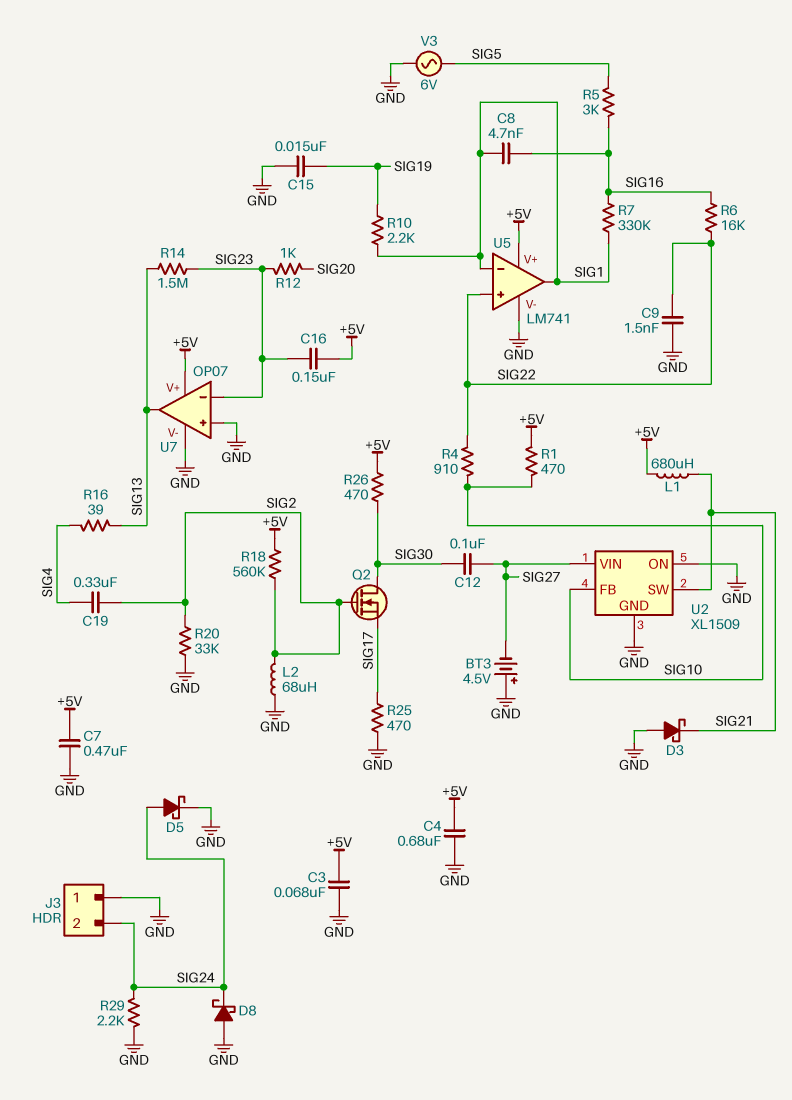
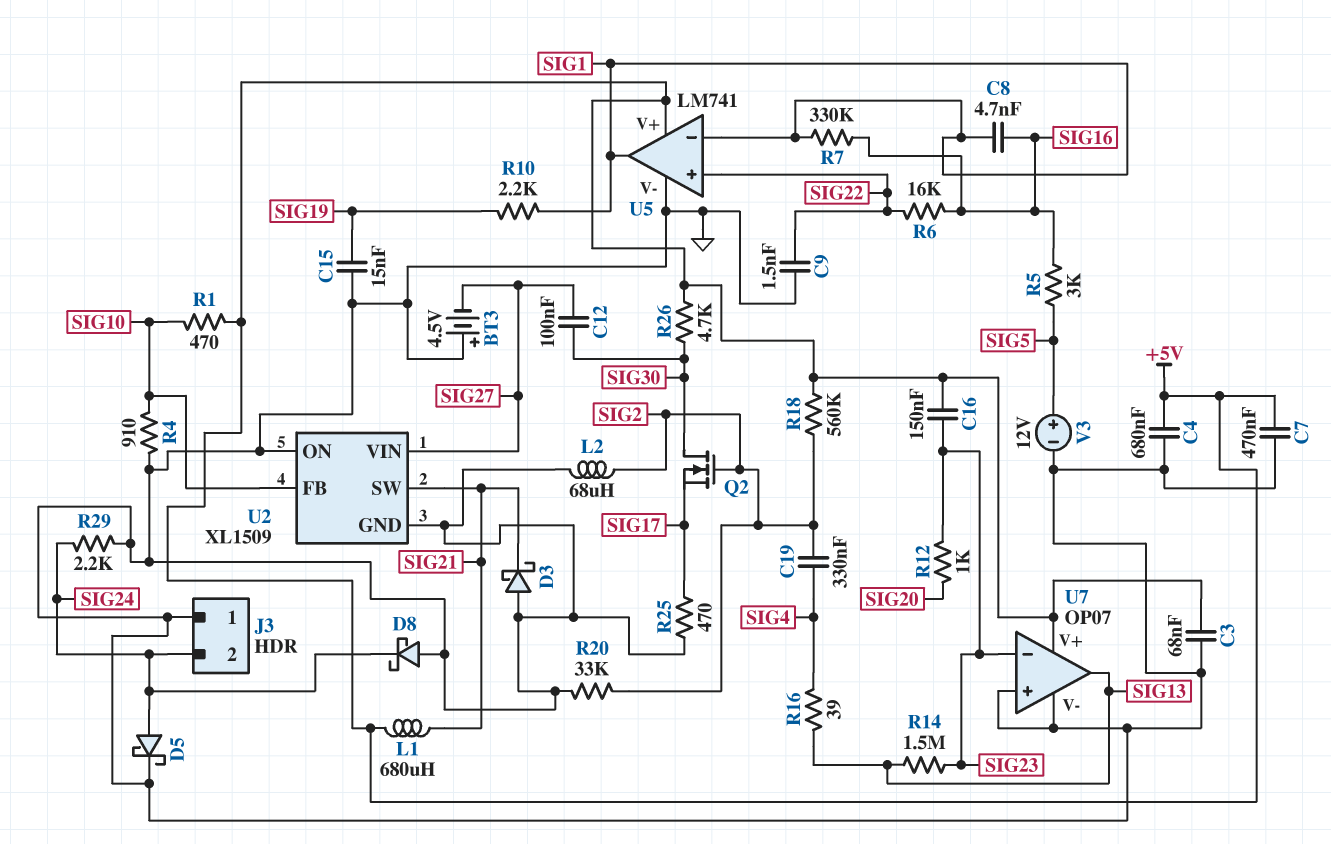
R4: 910 (SIG10, SIG22) -> 910 (GND, SIG10)
R26: 470 (+5V, SIG30) -> 4.7k (+5V, SIG30)
V3: AC 6V (GND, SIG5) -> 12V (plus SIG5, minus GND)

